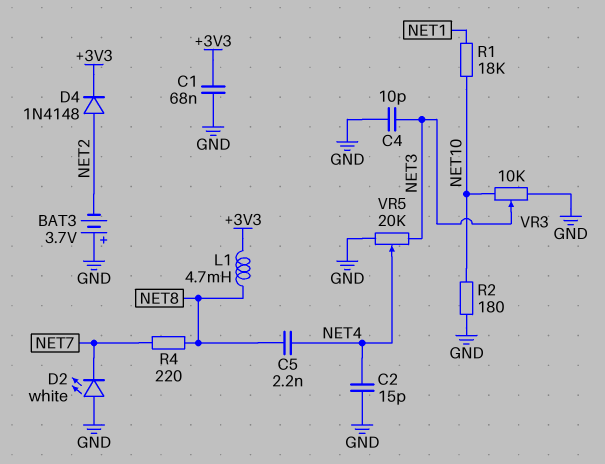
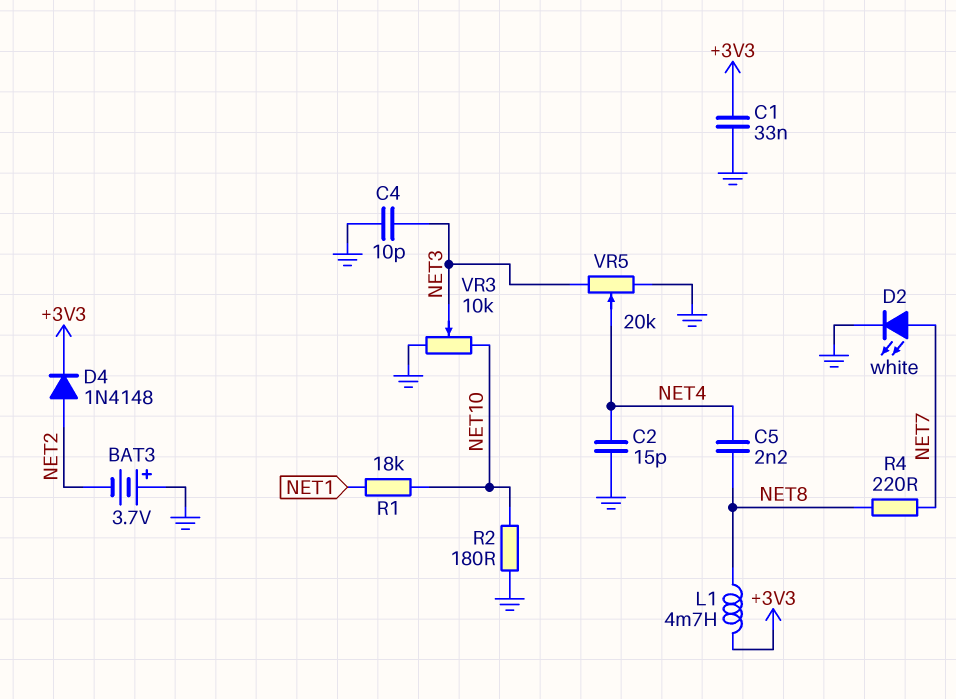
C1: 68nF (+3V3, GND) -> 33nF (+3V3, GND)
D2: LED white (A GND, K NET7) -> LED white (A NET7, K GND)

